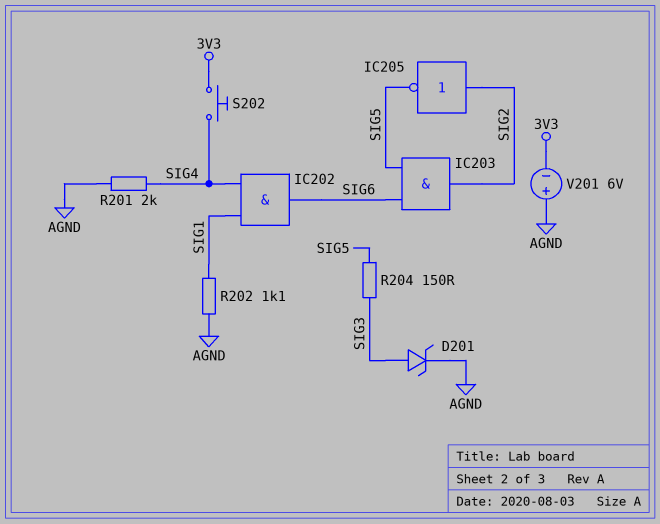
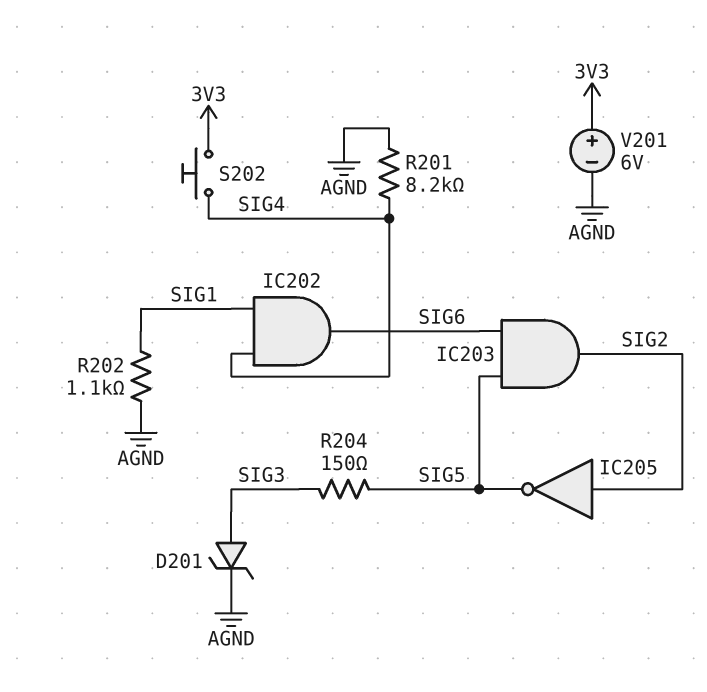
R201: 2k (AGND, SIG4) -> 8.2k (AGND, SIG4)
V201: 6V (plus AGND, minus 3V3) -> 6V (plus 3V3, minus AGND)

